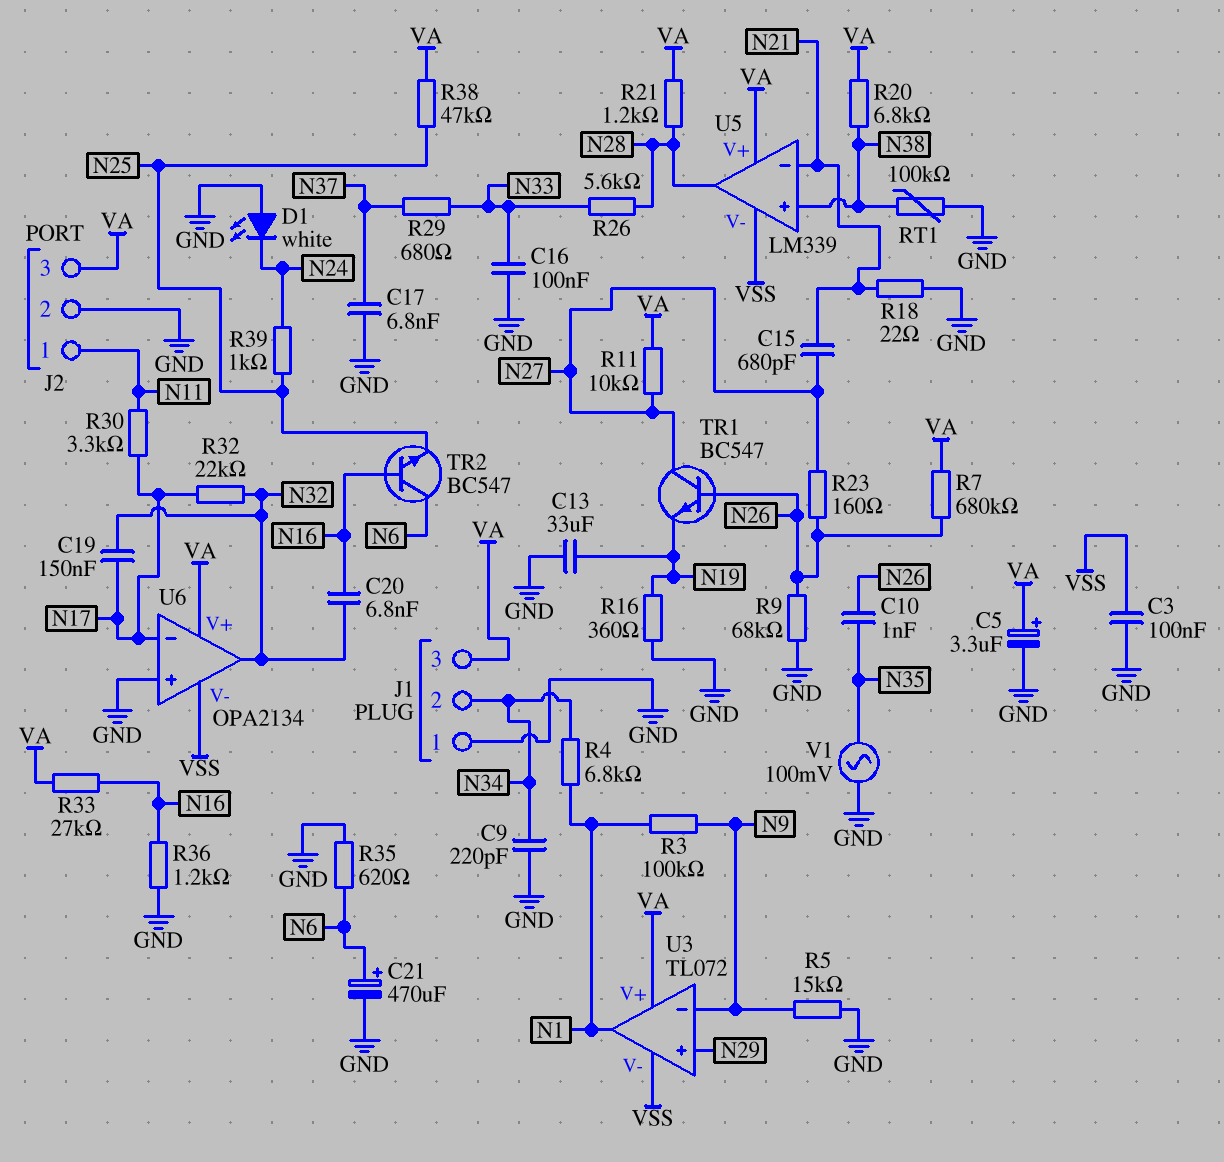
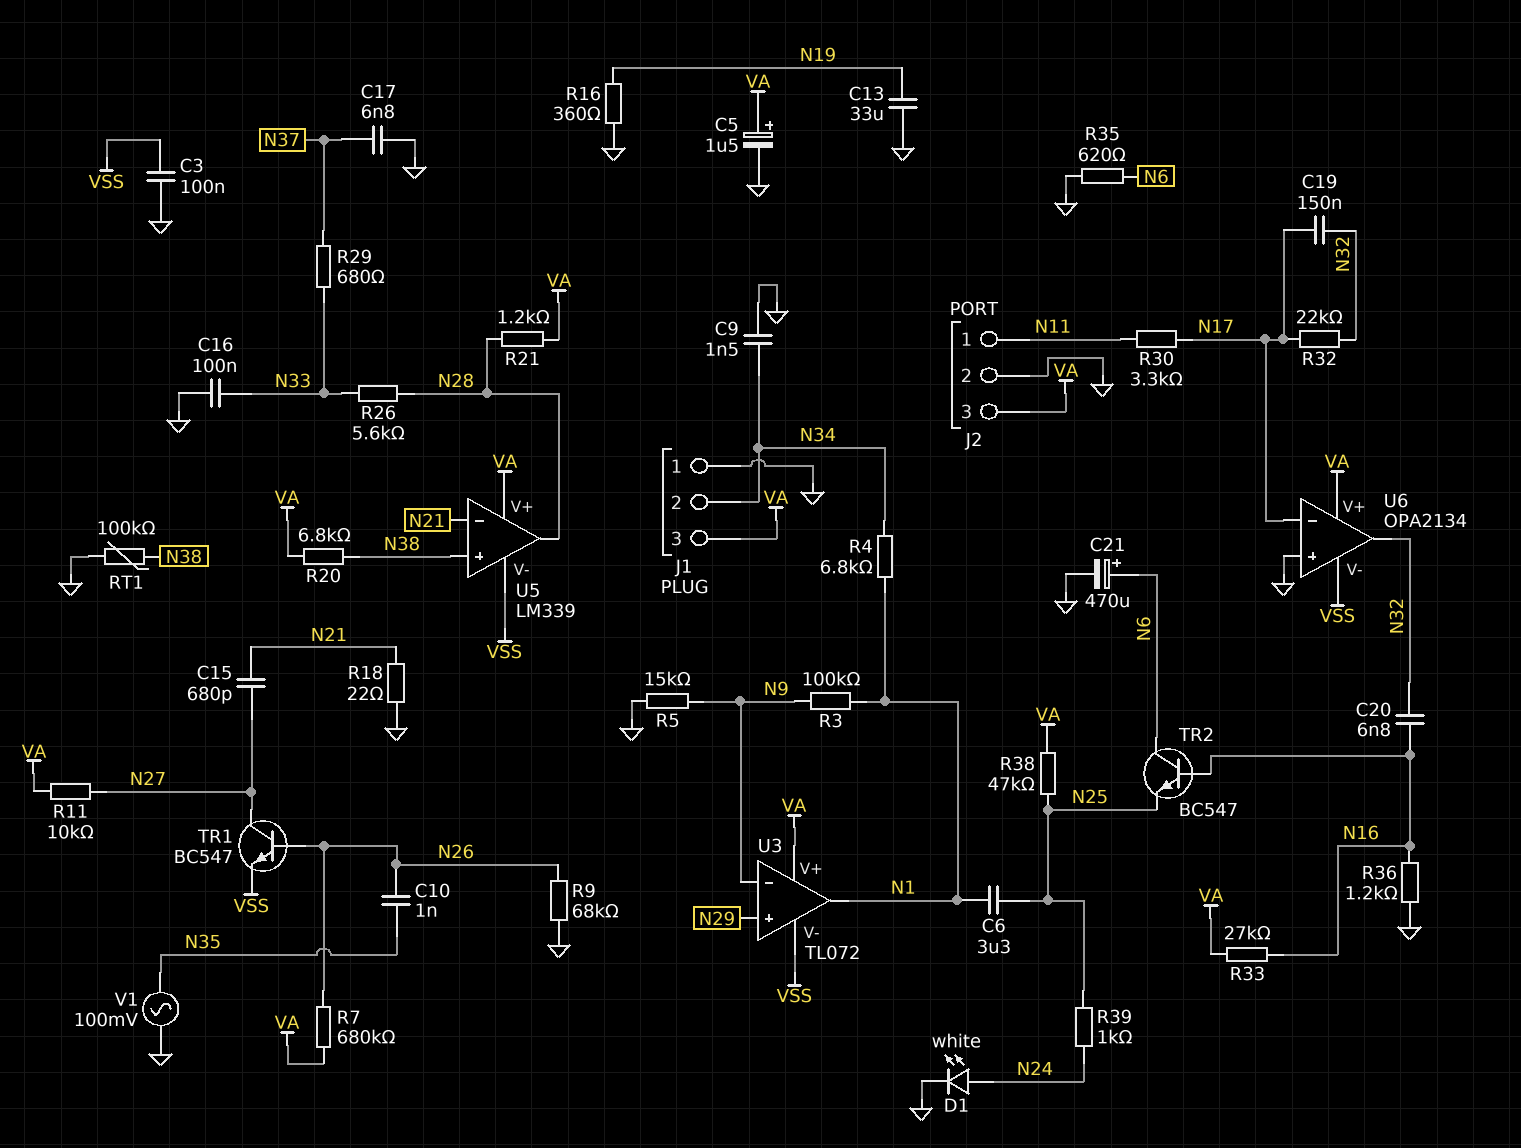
C5: 3.3uF (plus VA, minus GND) -> 1.5uF (plus VA, minus GND)
C6: none -> 3.3uF (N1, N25)
C9: 220pF (GND, N34) -> 1.5nF (GND, N34)
D1: LED white (A GND, K N24) -> LED white (A N24, K GND)
R23: 160 (N26, N27) -> none
TR1: NPN BC547 (B N26, C N27, E N19) -> NPN BC547 (B N26, C N27, E VSS)

